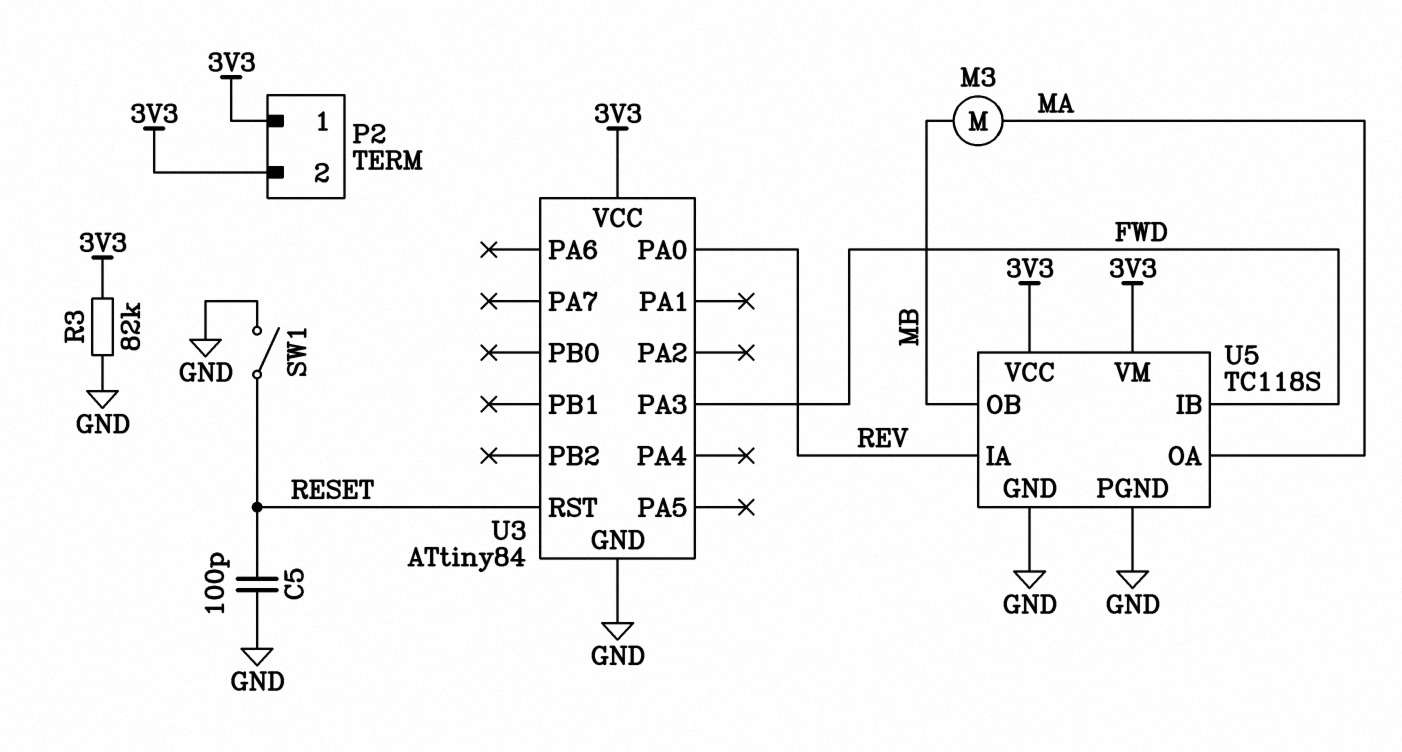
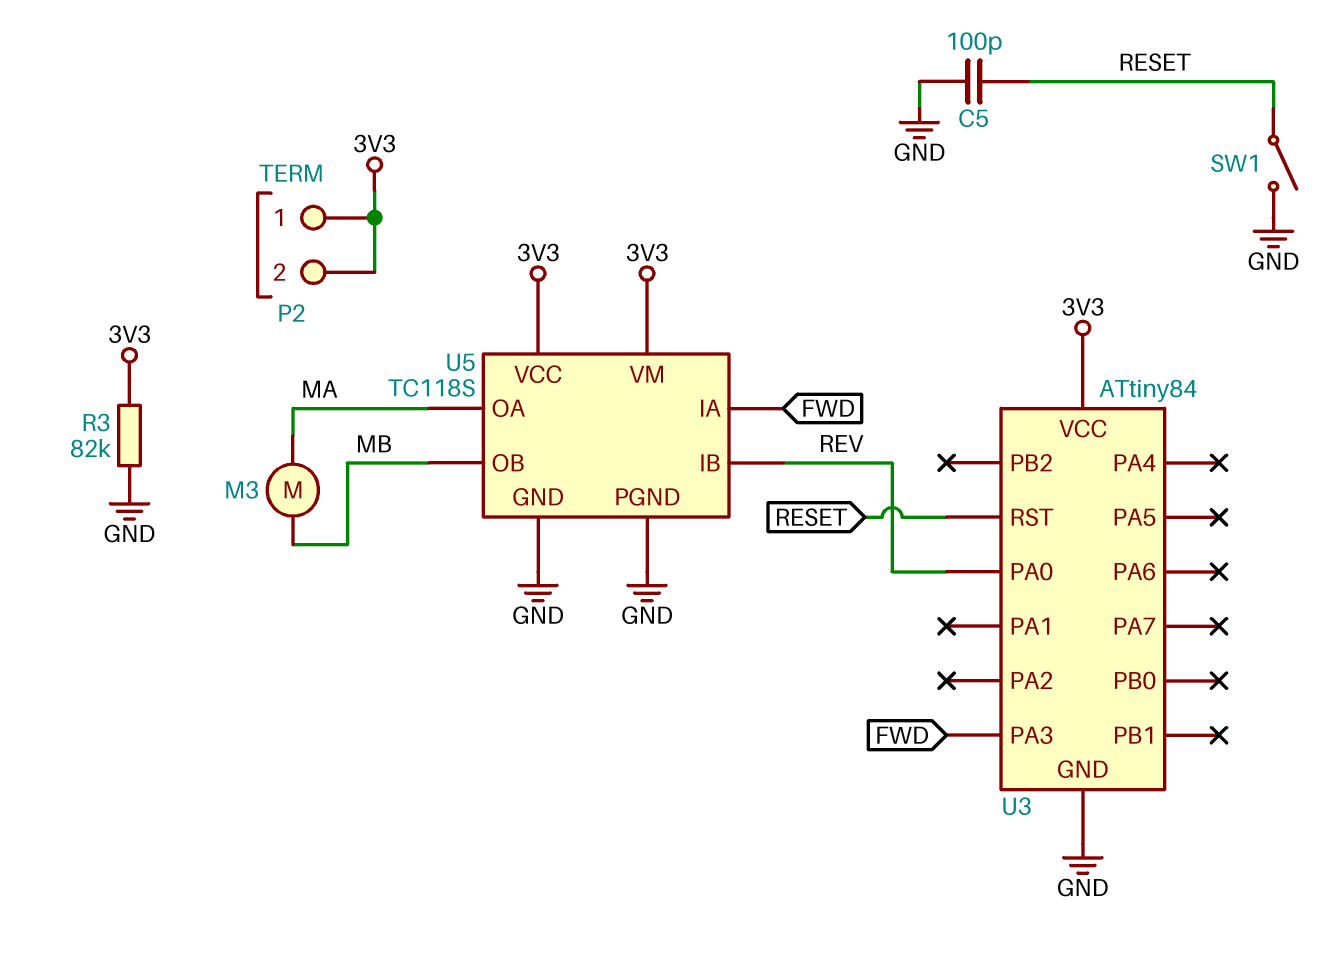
U5 pin IA: REV -> FWD
U5 pin IB: FWD -> REV

